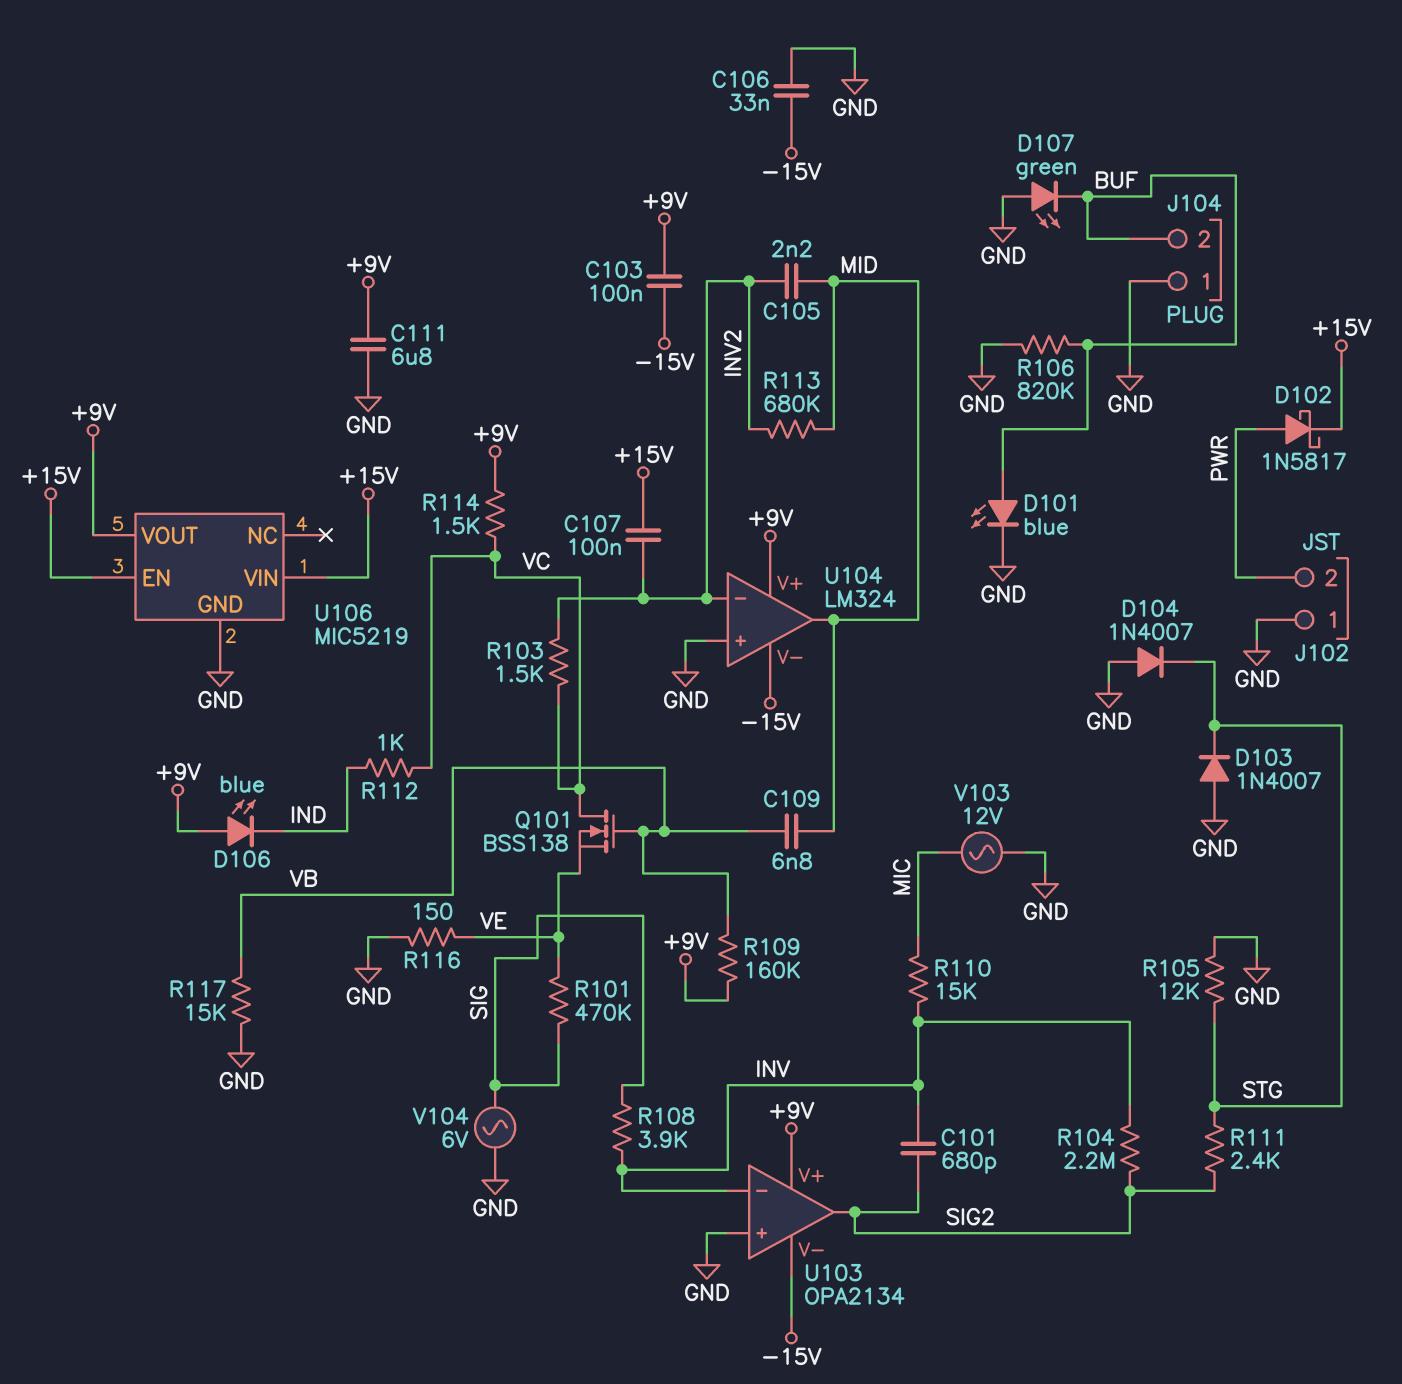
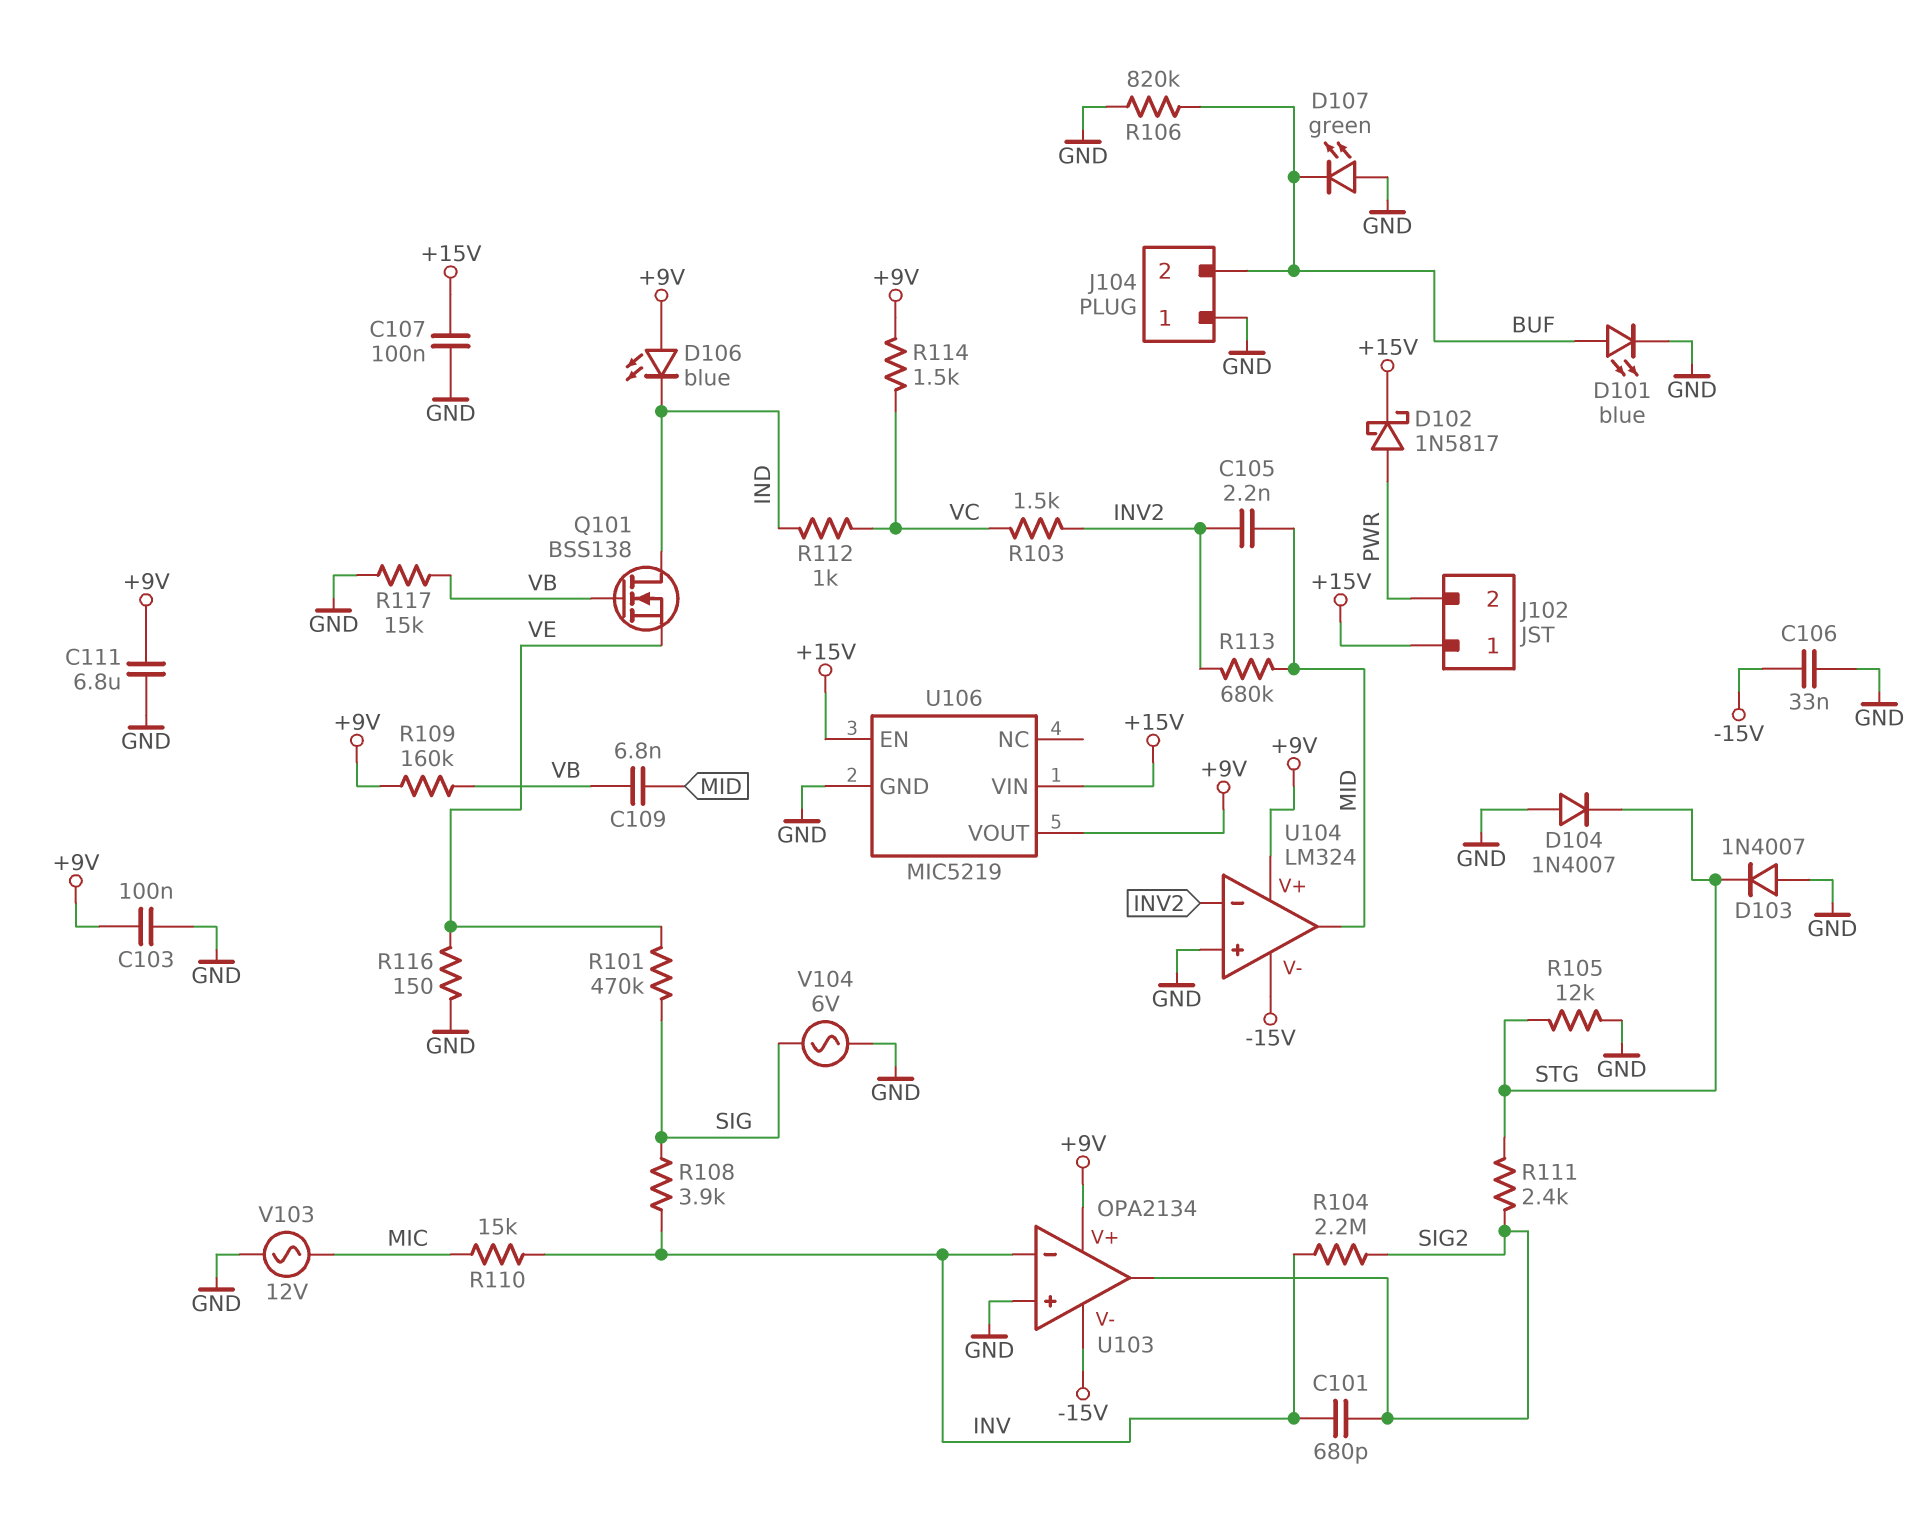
C103: 100nF (+9V, -15V) -> 100nF (+9V, GND)
C107: 100nF (+15V, INV2) -> 100nF (+15V, GND)
J102 pin 1: GND -> +15V
Q101: NMOS BSS138 (G VB, D VC, S VE) -> NMOS BSS138 (G VB, D IND, S VE)

